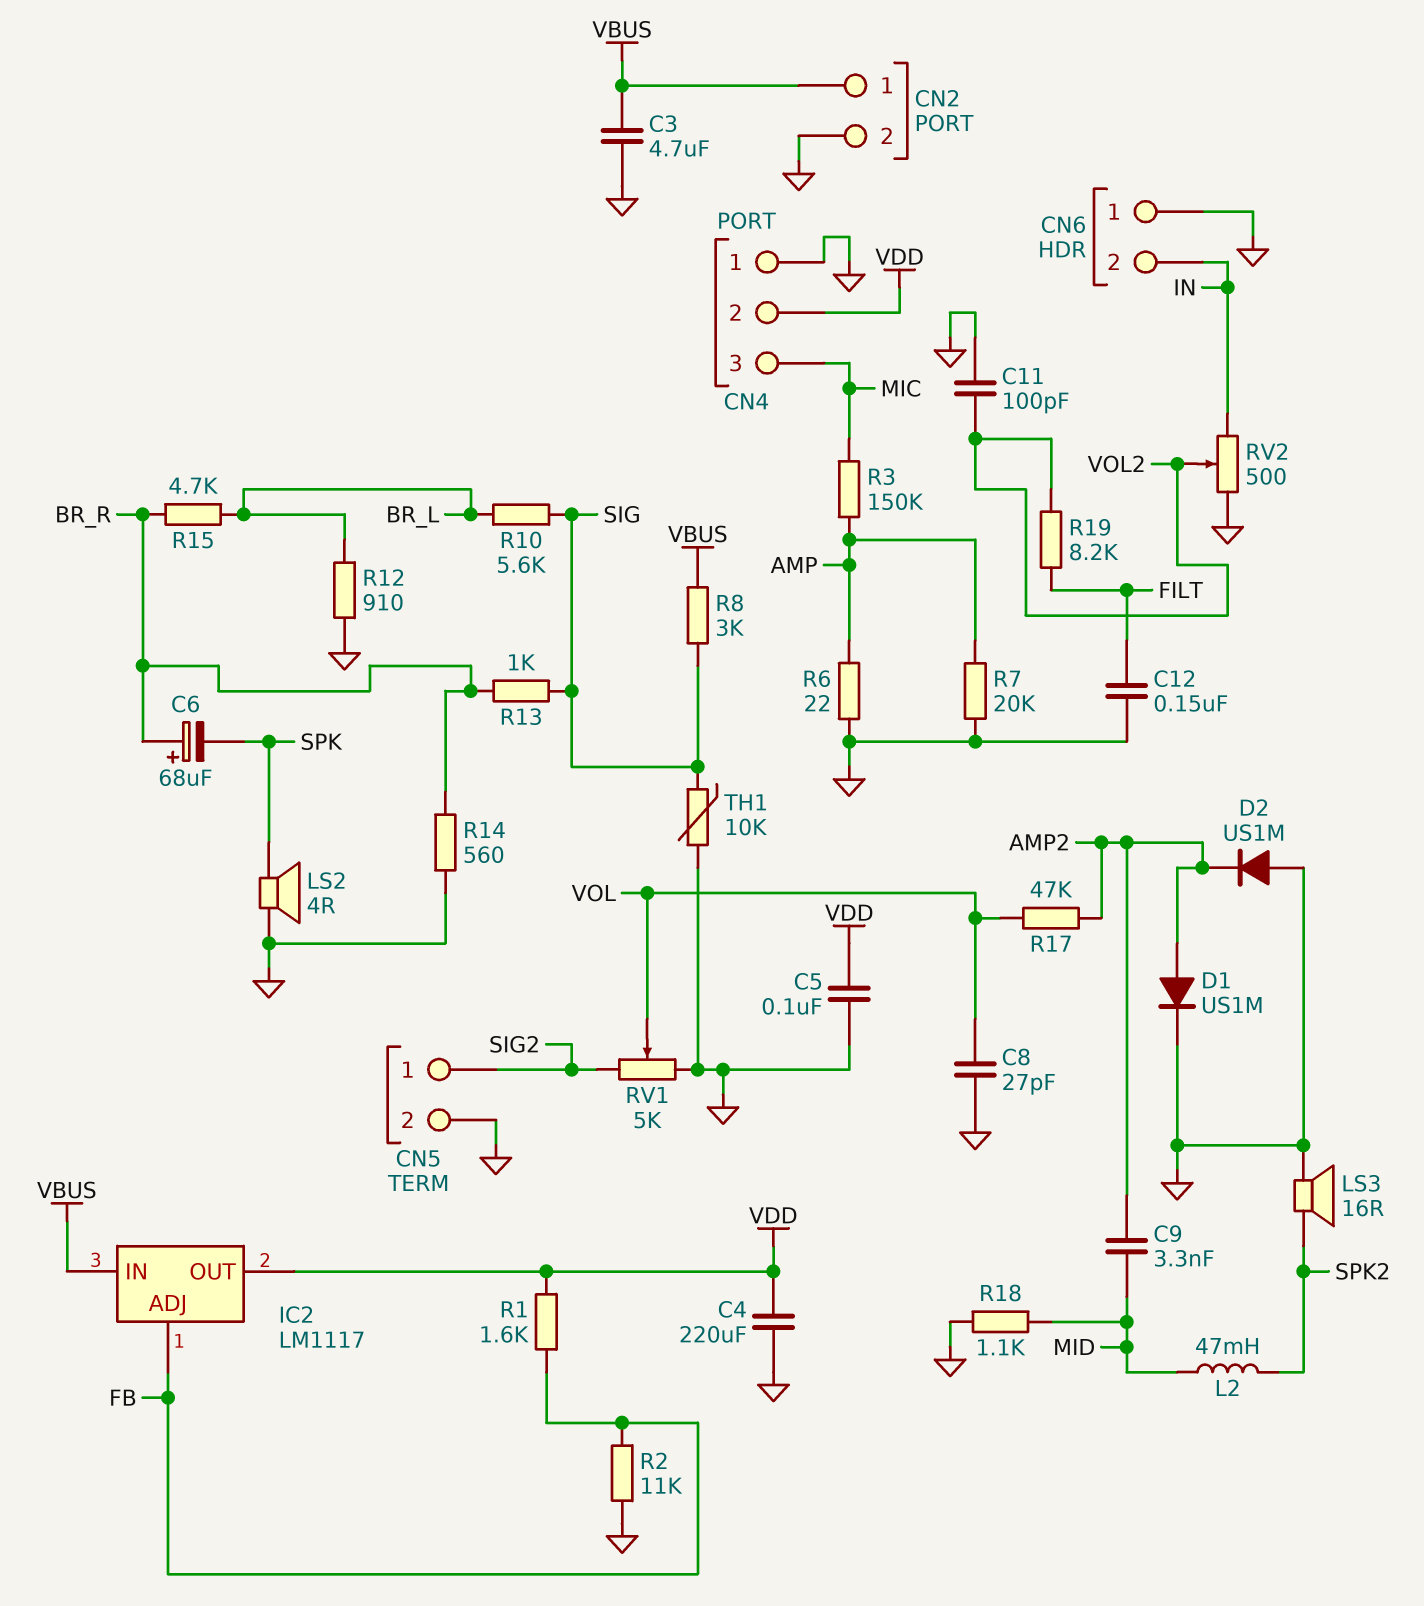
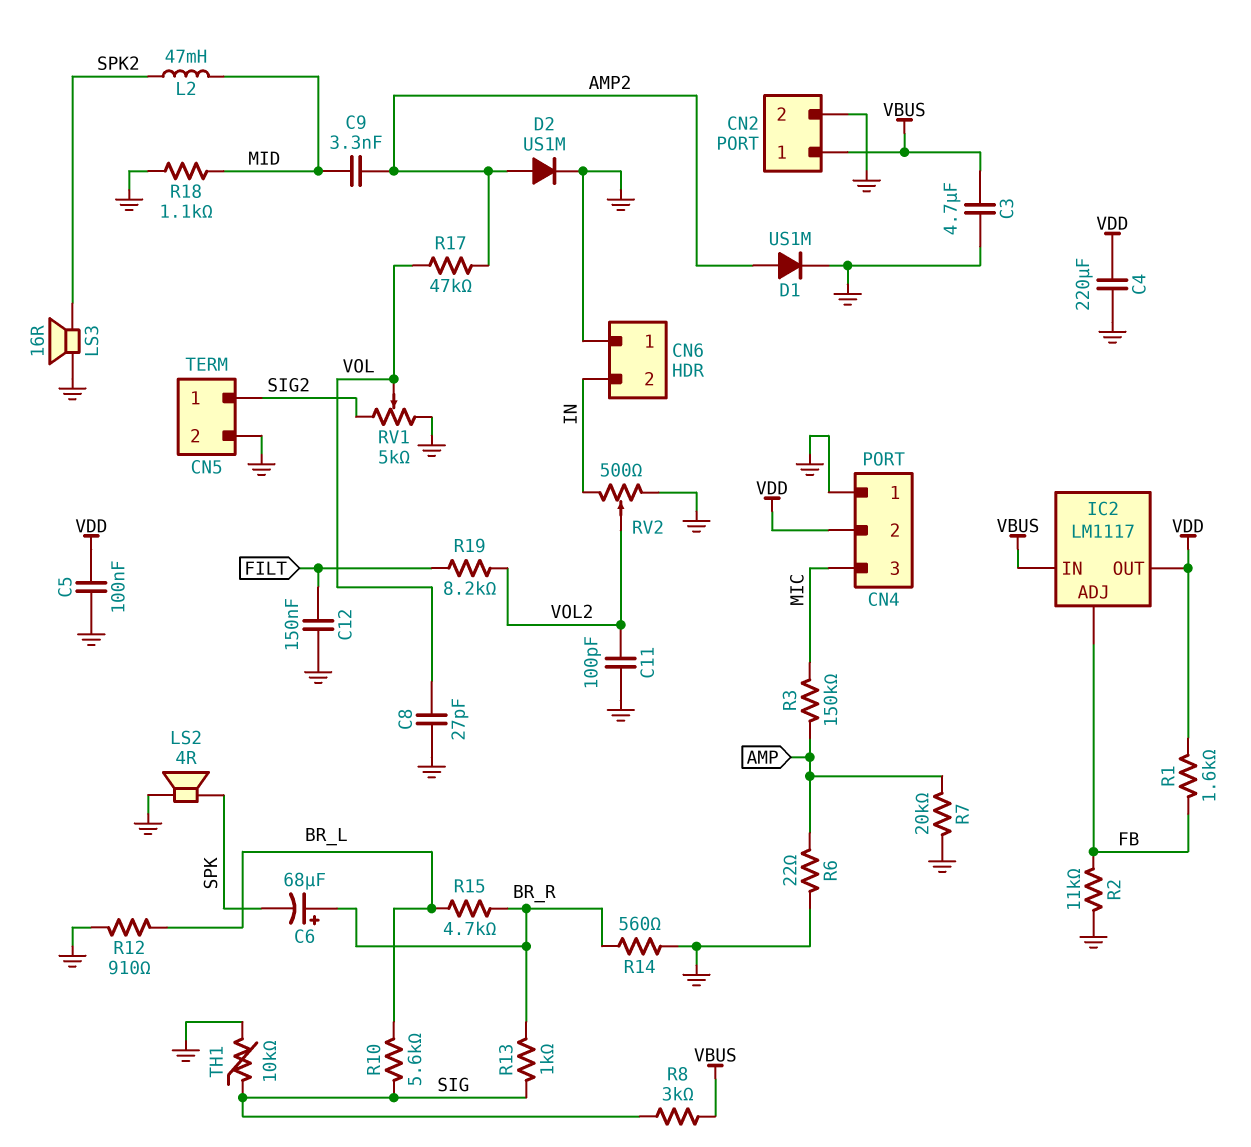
D2: diode US1M (A GND, K AMP2) -> diode US1M (A AMP2, K GND)

